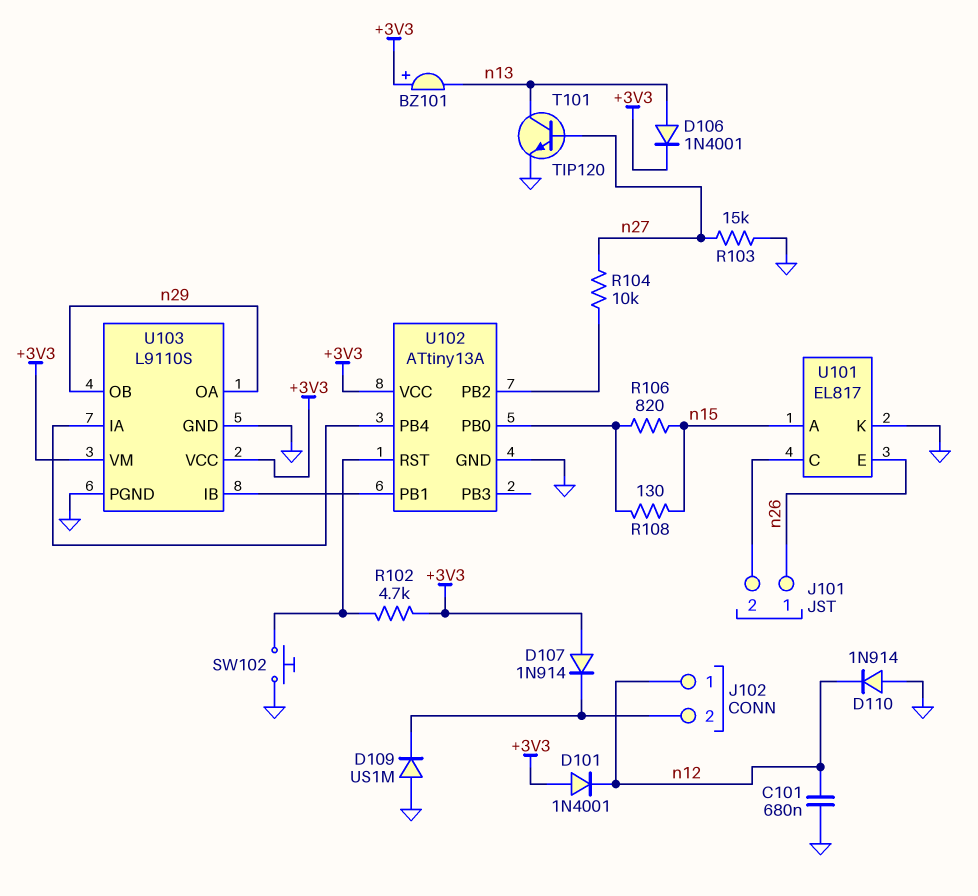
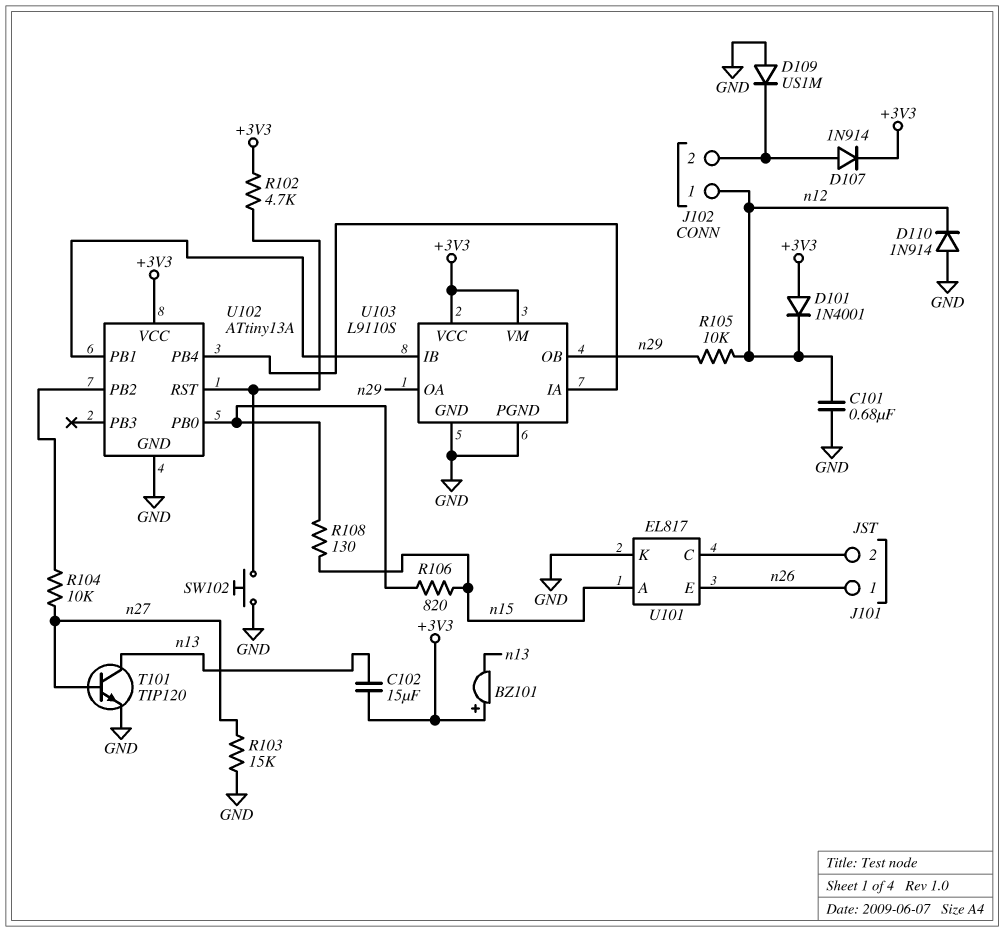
C102: none -> 15uF (+3V3, n13)
D106: diode 1N4001 (A n13, K +3V3) -> none
D107: diode 1N914 (A +3V3, K J102/2) -> diode 1N914 (A J102/2, K +3V3)
R105: none -> 10k (n12, n29)

